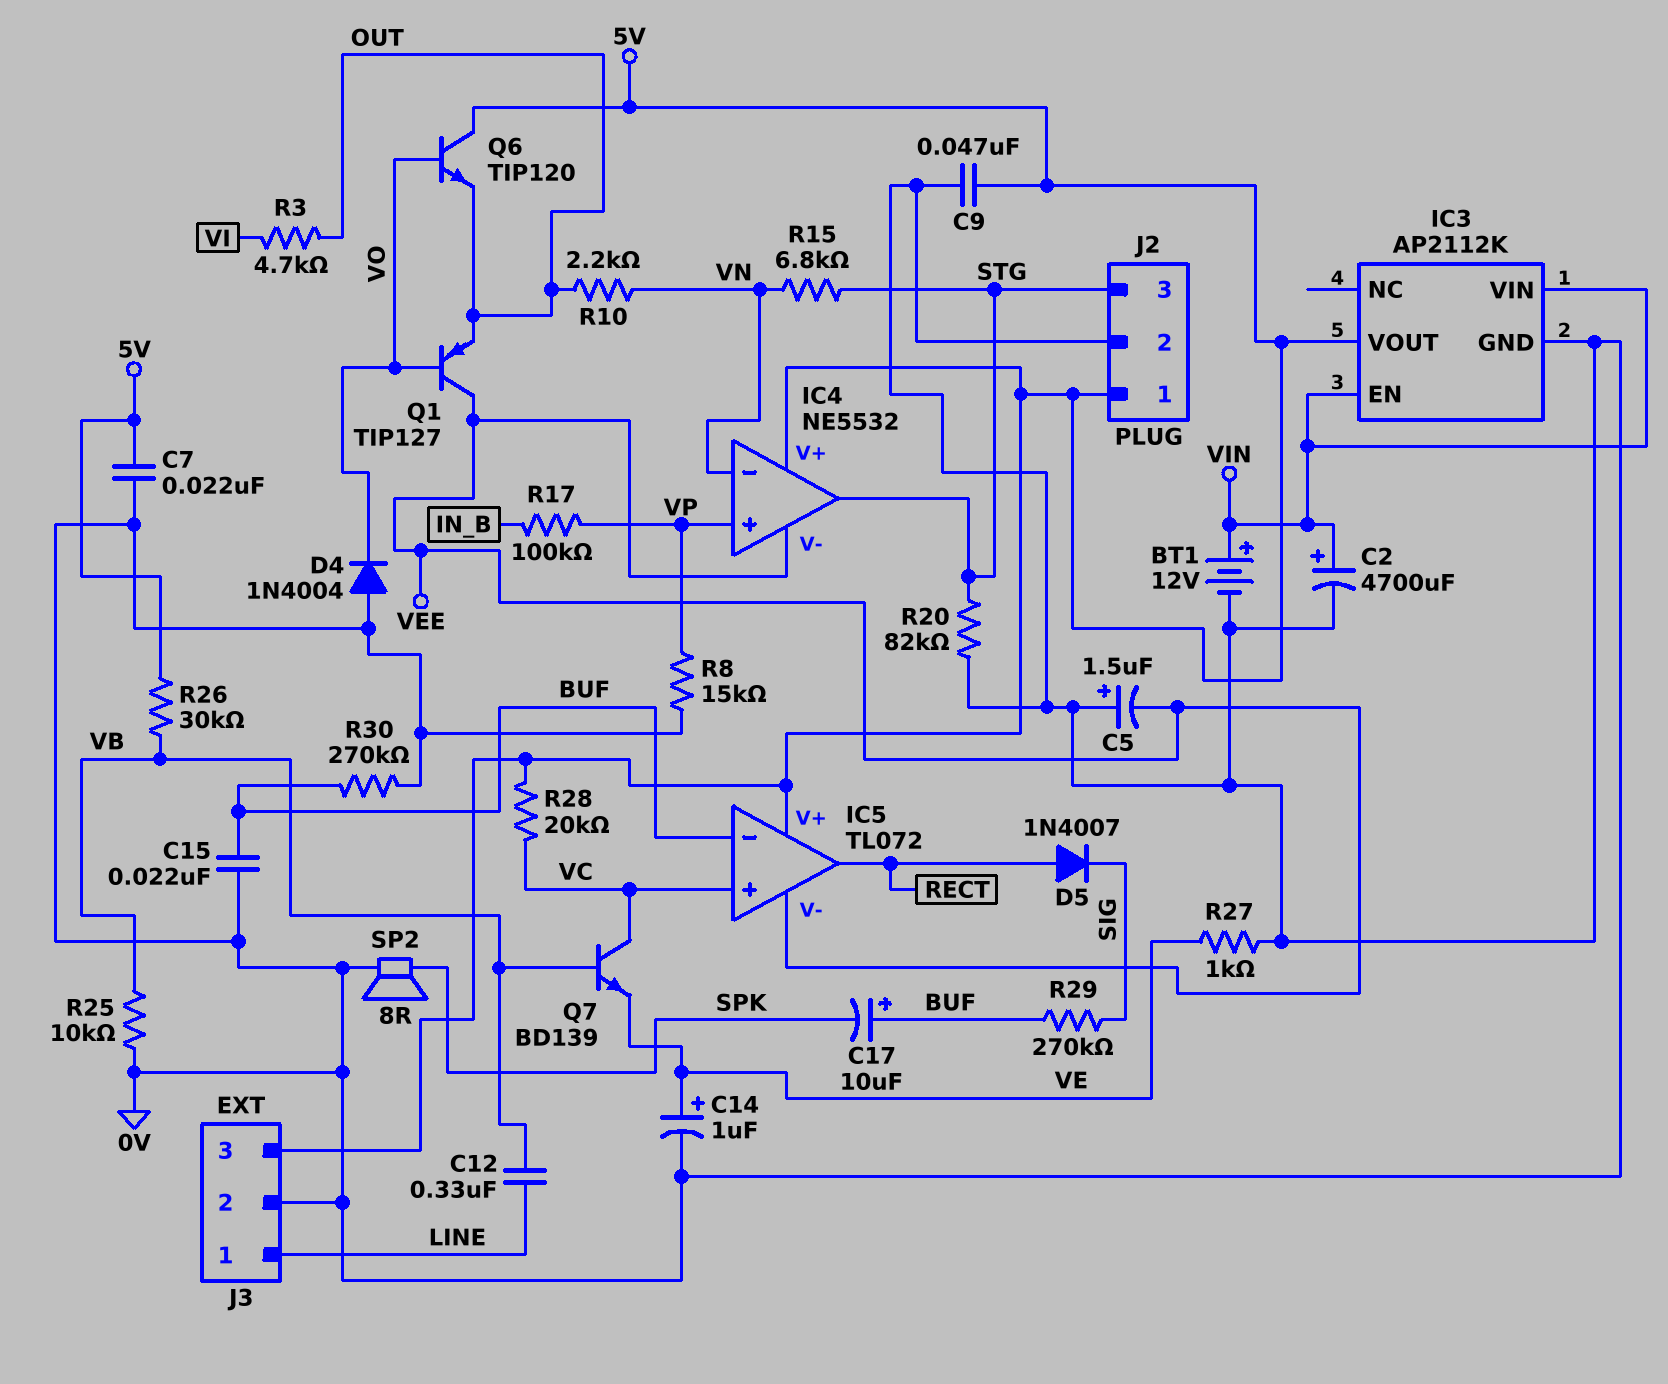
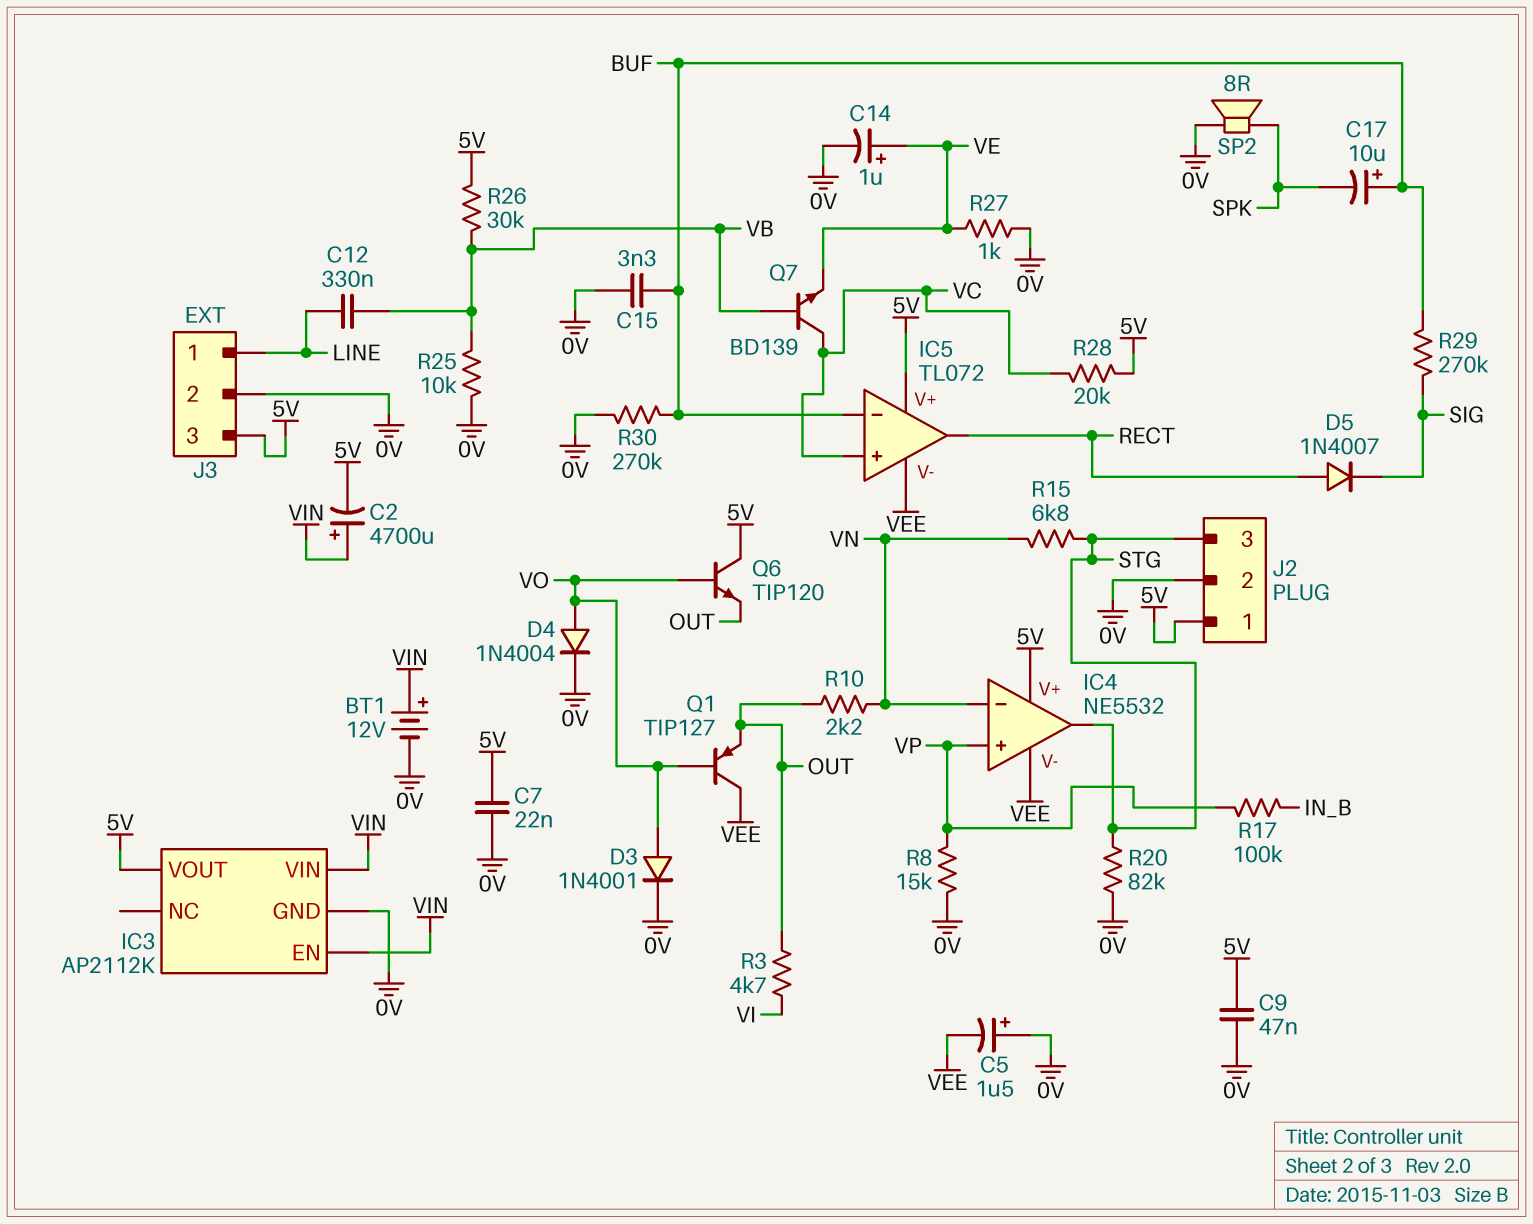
C2: 4700uF (plus VIN, minus 0V) -> 4700uF (plus VIN, minus 5V)
C15: 22nF (0V, BUF) -> 3.3nF (0V, BUF)
D3: none -> diode 1N4001 (A VO, K 0V)
D4: diode 1N4004 (A 0V, K VO) -> diode 1N4004 (A VO, K 0V)

